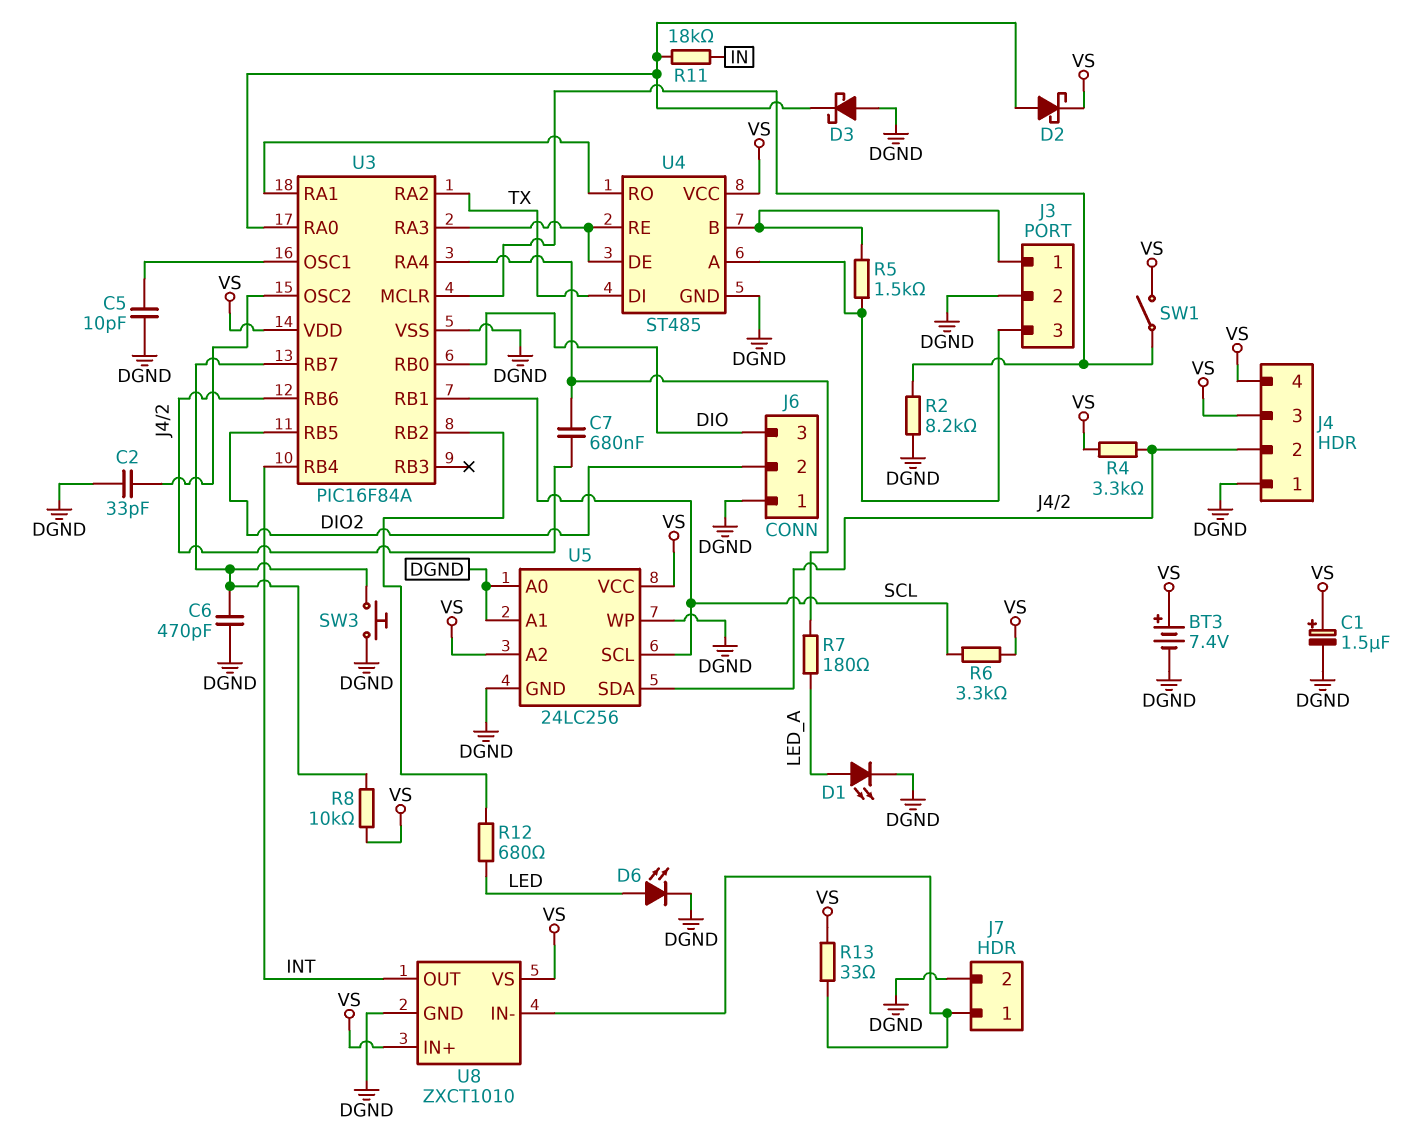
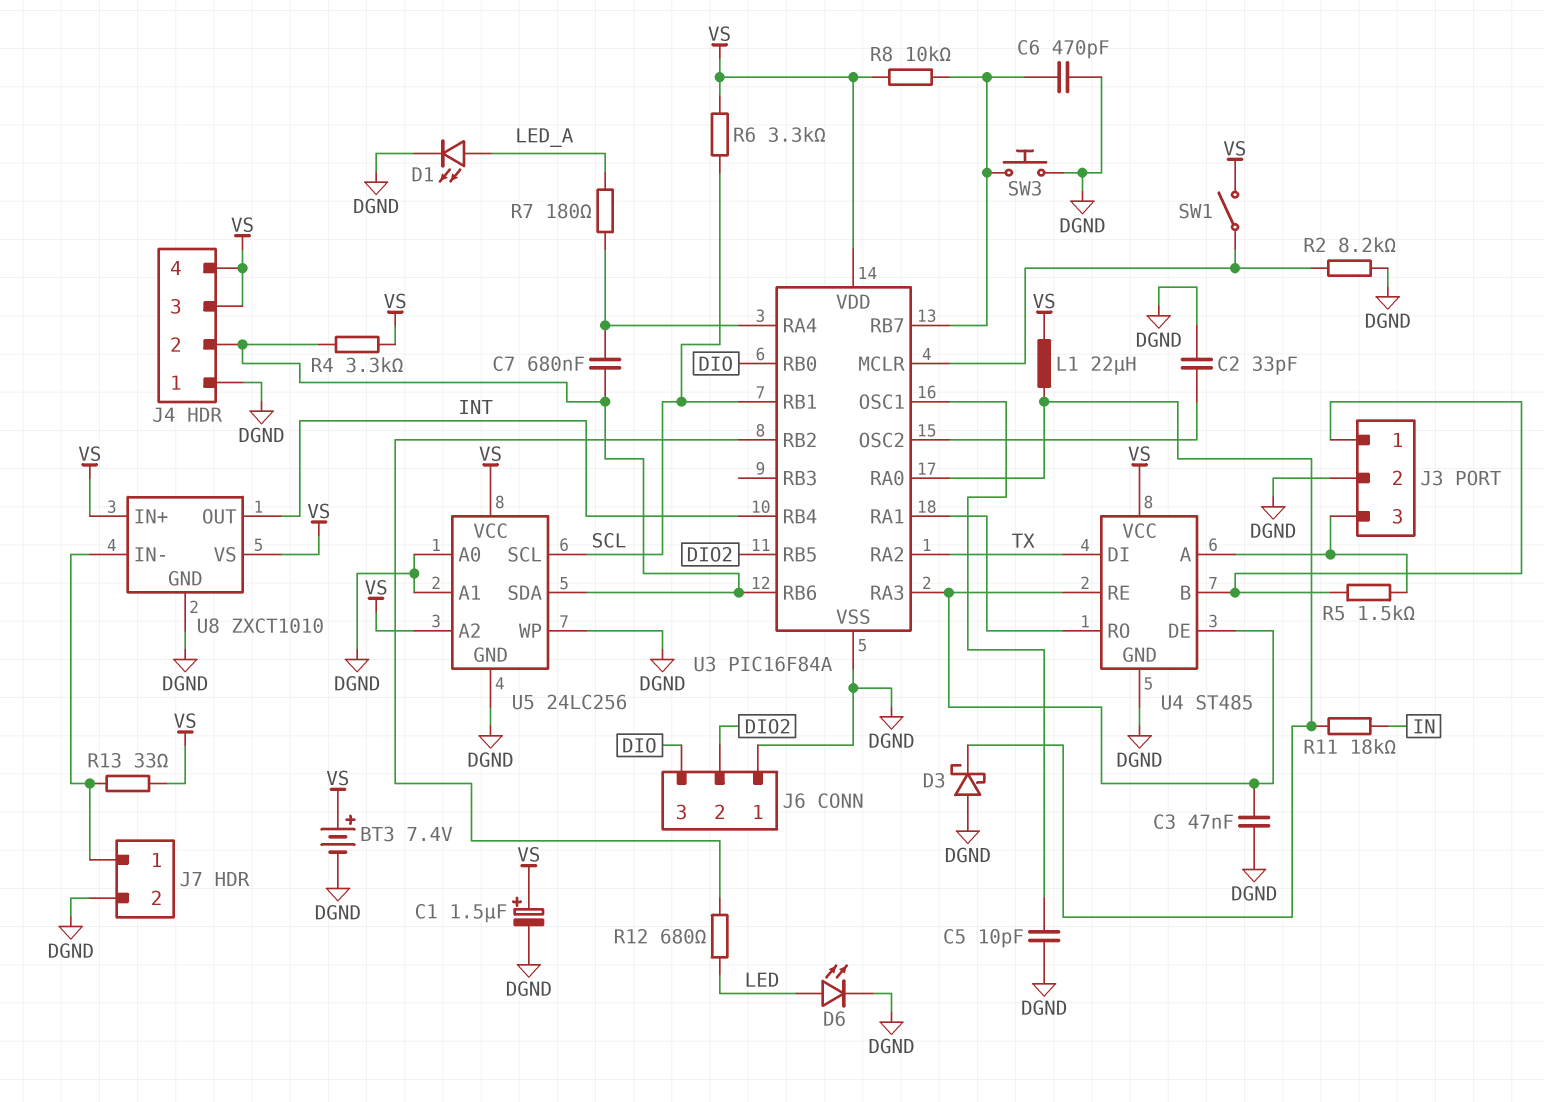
C3: none -> 47nF (DGND, U3/RA3)
D2: schottky (A U3/RA0, K VS) -> none
L1: none -> 22uH (U3/RA0, VS)

